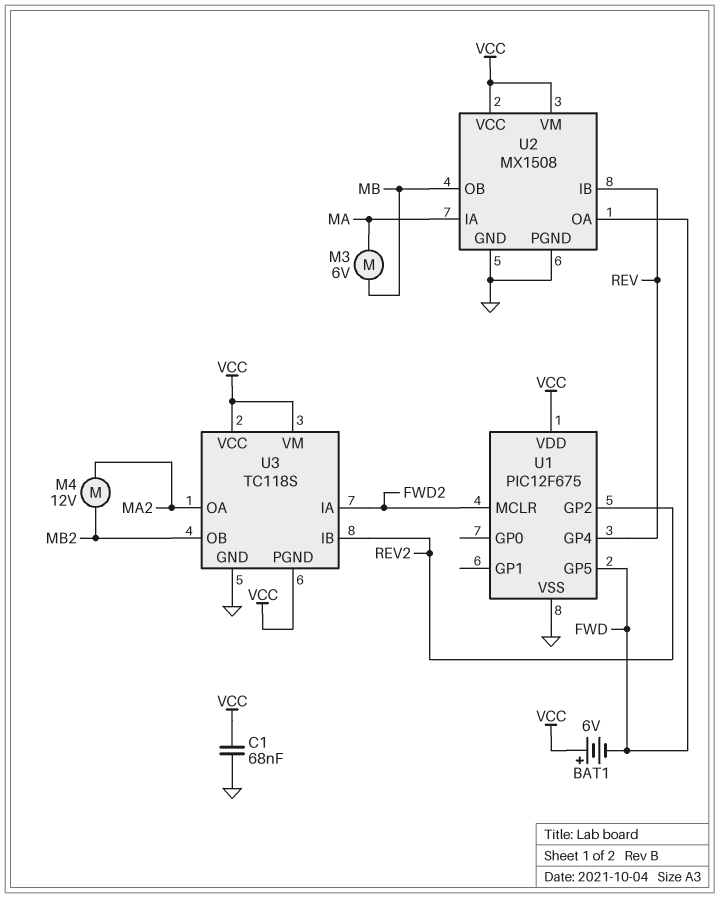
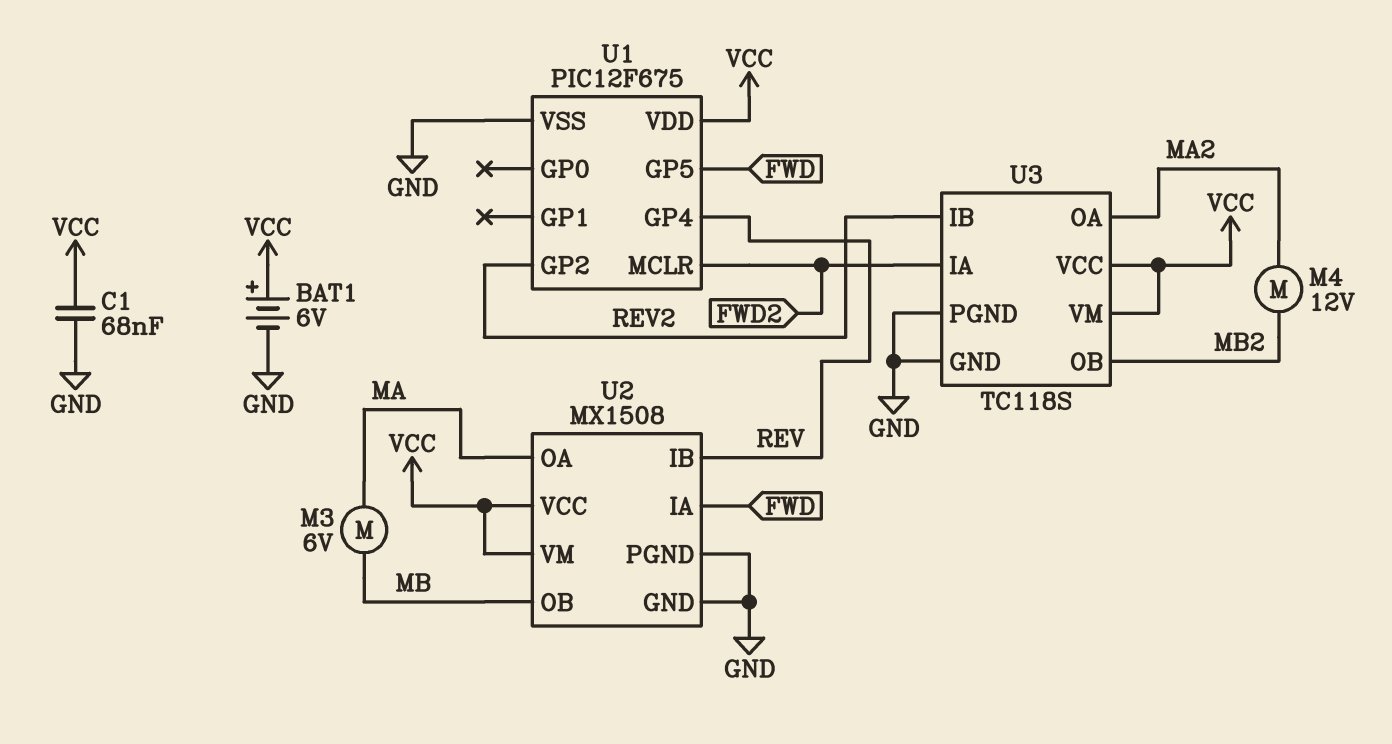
BAT1: 6V (plus VCC, minus FWD) -> 6V (plus VCC, minus GND)
U2 pin IA: MA -> FWD
U2 pin OA: FWD -> MA
U3 pin PGND: VCC -> GND

